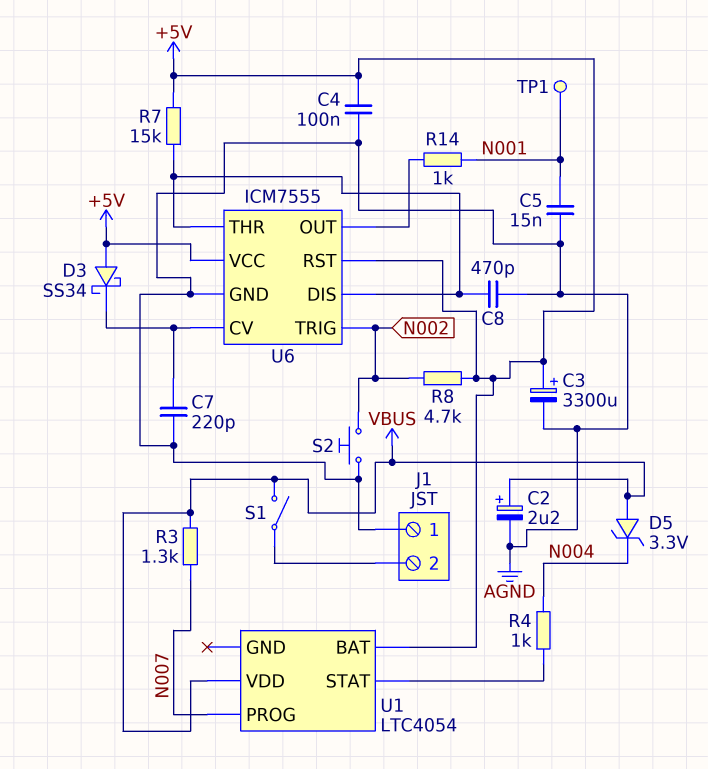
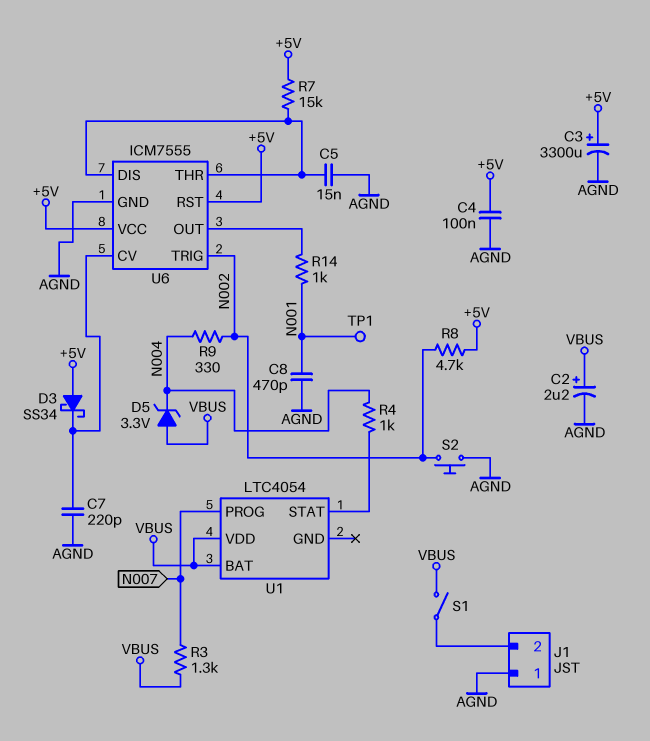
C5: 15nF (AGND, N001) -> 15nF (AGND, U6/DIS)
C8: 470pF (AGND, U6/DIS) -> 470pF (AGND, N001)
R9: none -> 330 (N002, N004)
U1 pin BAT: +5V -> VBUS

